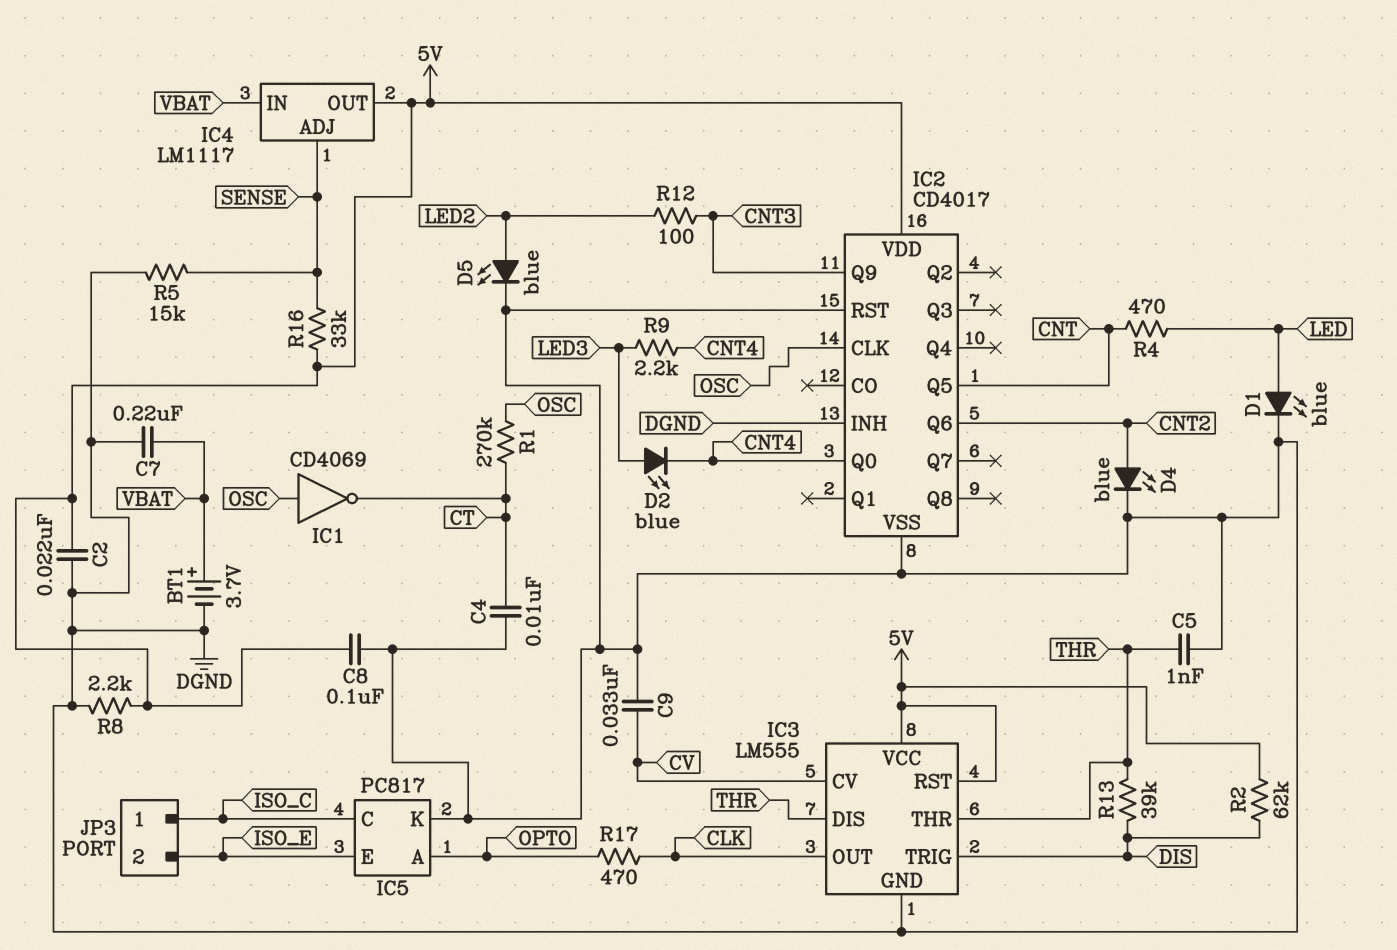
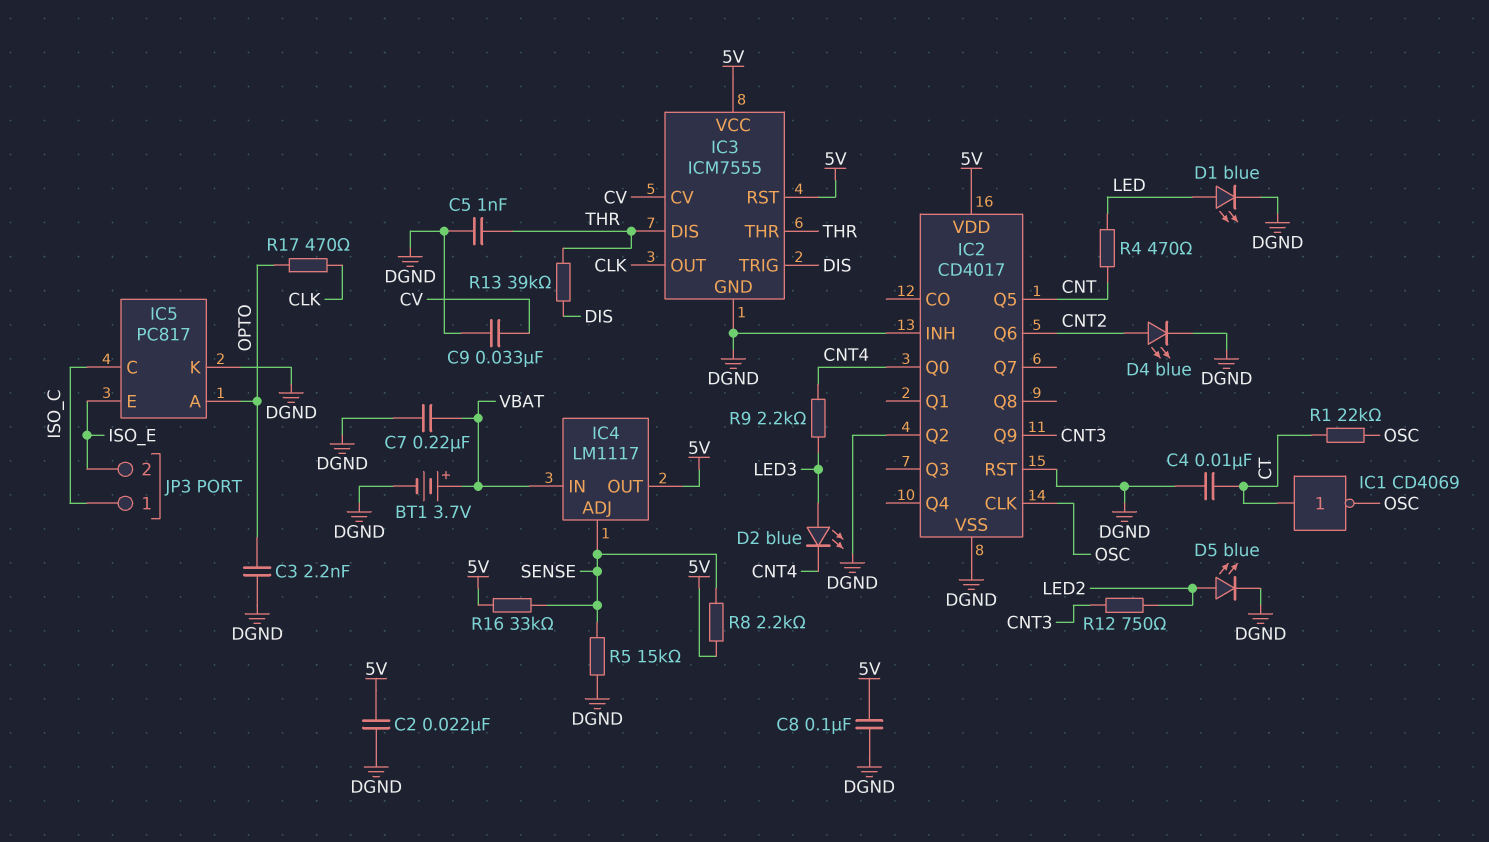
C3: none -> 2.2nF (DGND, OPTO)
IC1: NOT CD4069 (in OSC, out CT) -> NOT CD4069 (in CT, out OSC)
IC2 pin Q2: none -> DGND
IC3: LM555 -> ICM7555
R1: 270k (CT, OSC) -> 22k (CT, OSC)
R2: 62k (5V, DIS) -> none
R8: 2.2k (5V, DGND) -> 2.2k (5V, SENSE)
R12: 100 (CNT3, LED2) -> 750 (CNT3, LED2)

